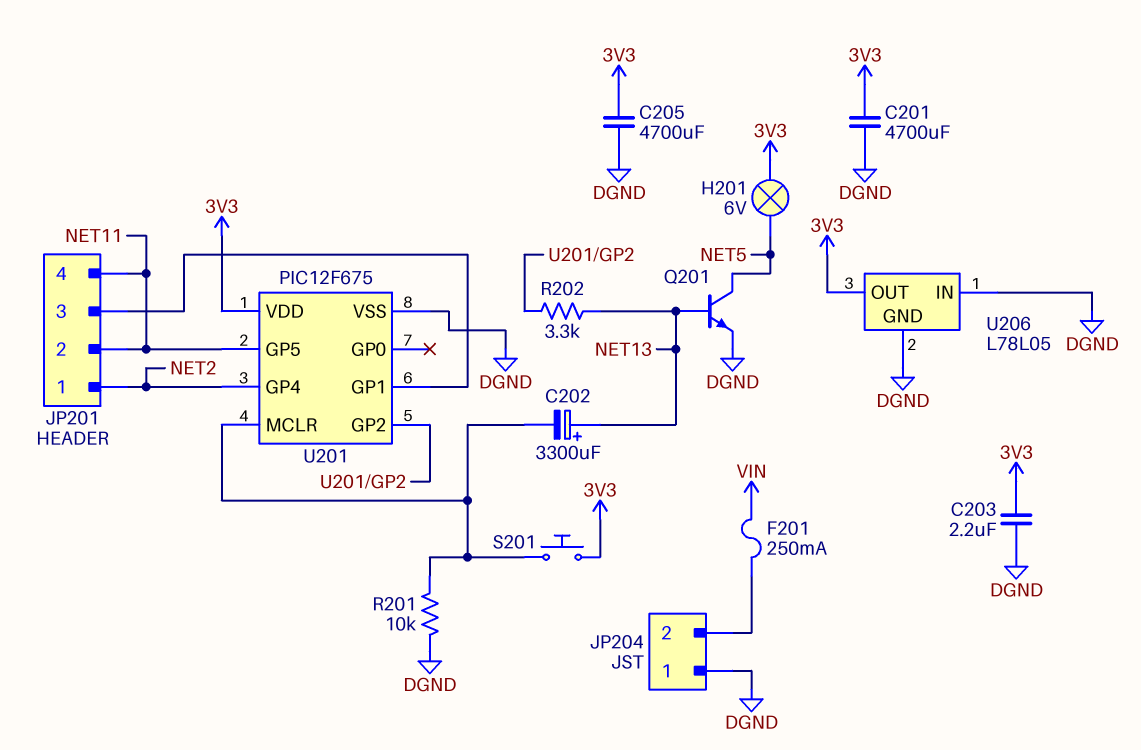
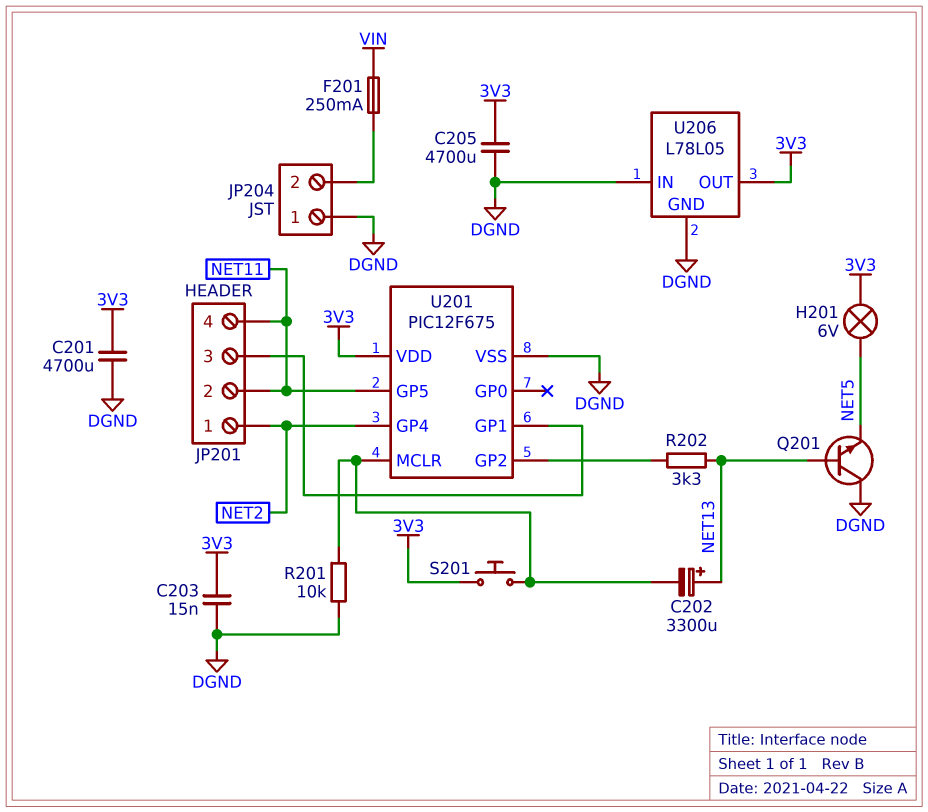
C203: 2.2uF (3V3, DGND) -> 15nF (3V3, DGND)
Q201: NPN (B NET13, C NET5, E DGND) -> NPN (B NET13, C DGND, E NET5)

